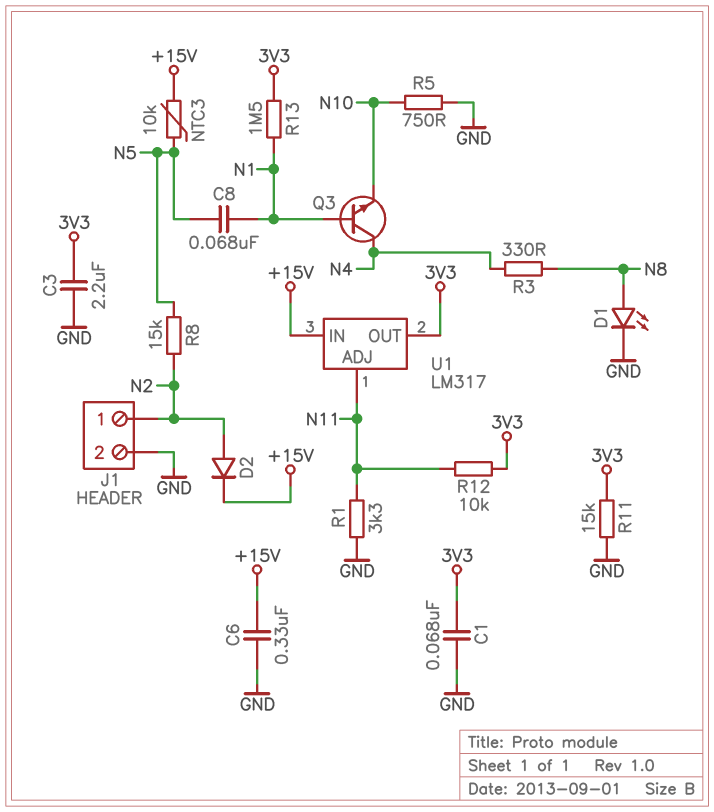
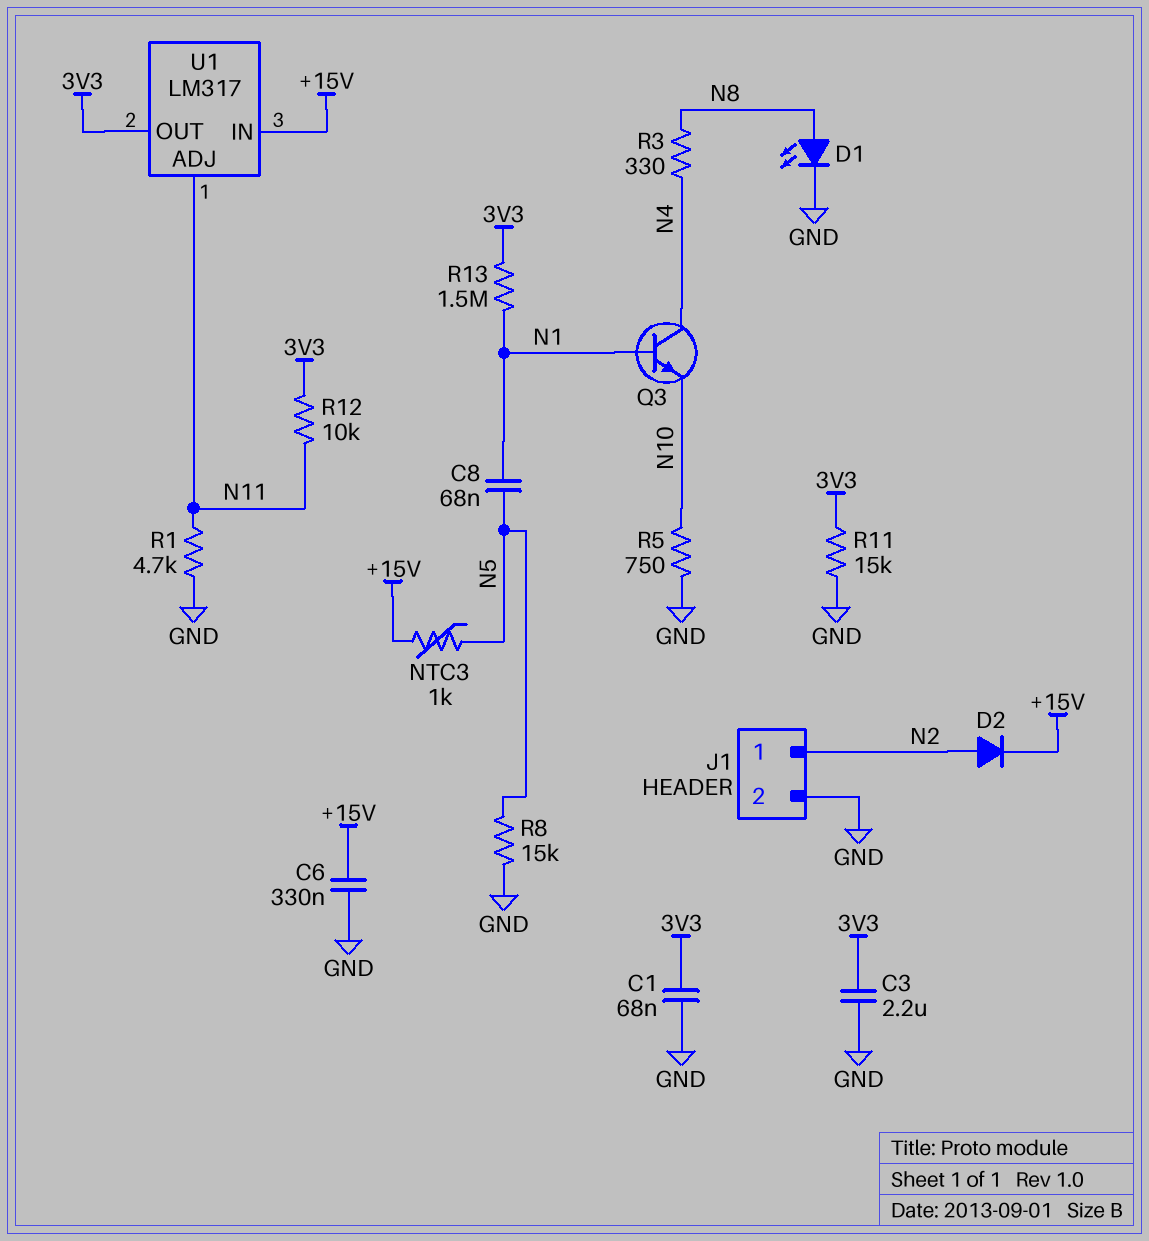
NTC3: 10k (+15V, N5) -> 1k (+15V, N5)
R1: 3.3k (GND, N11) -> 4.7k (GND, N11)
R8: 15k (N2, N5) -> 15k (GND, N5)

